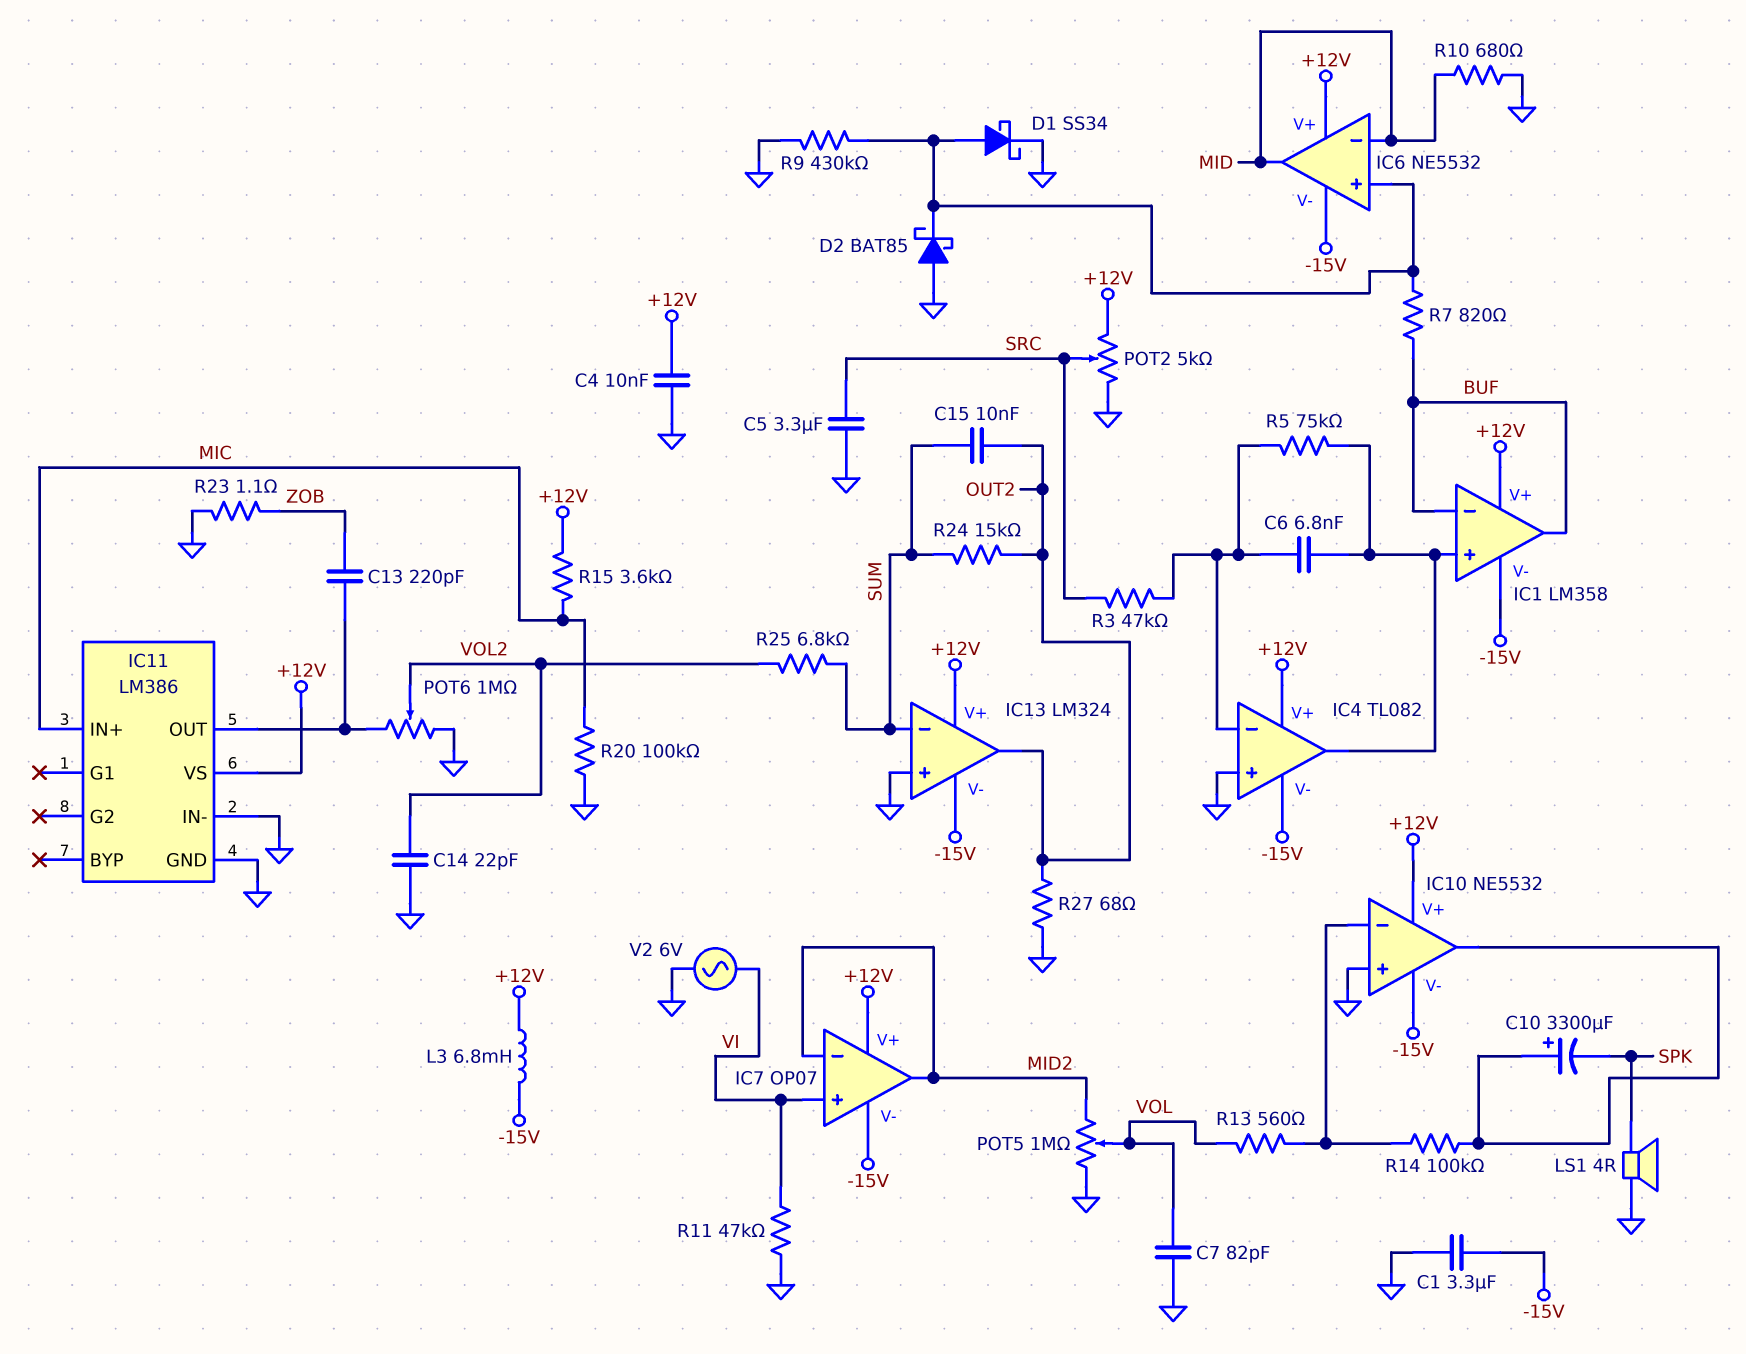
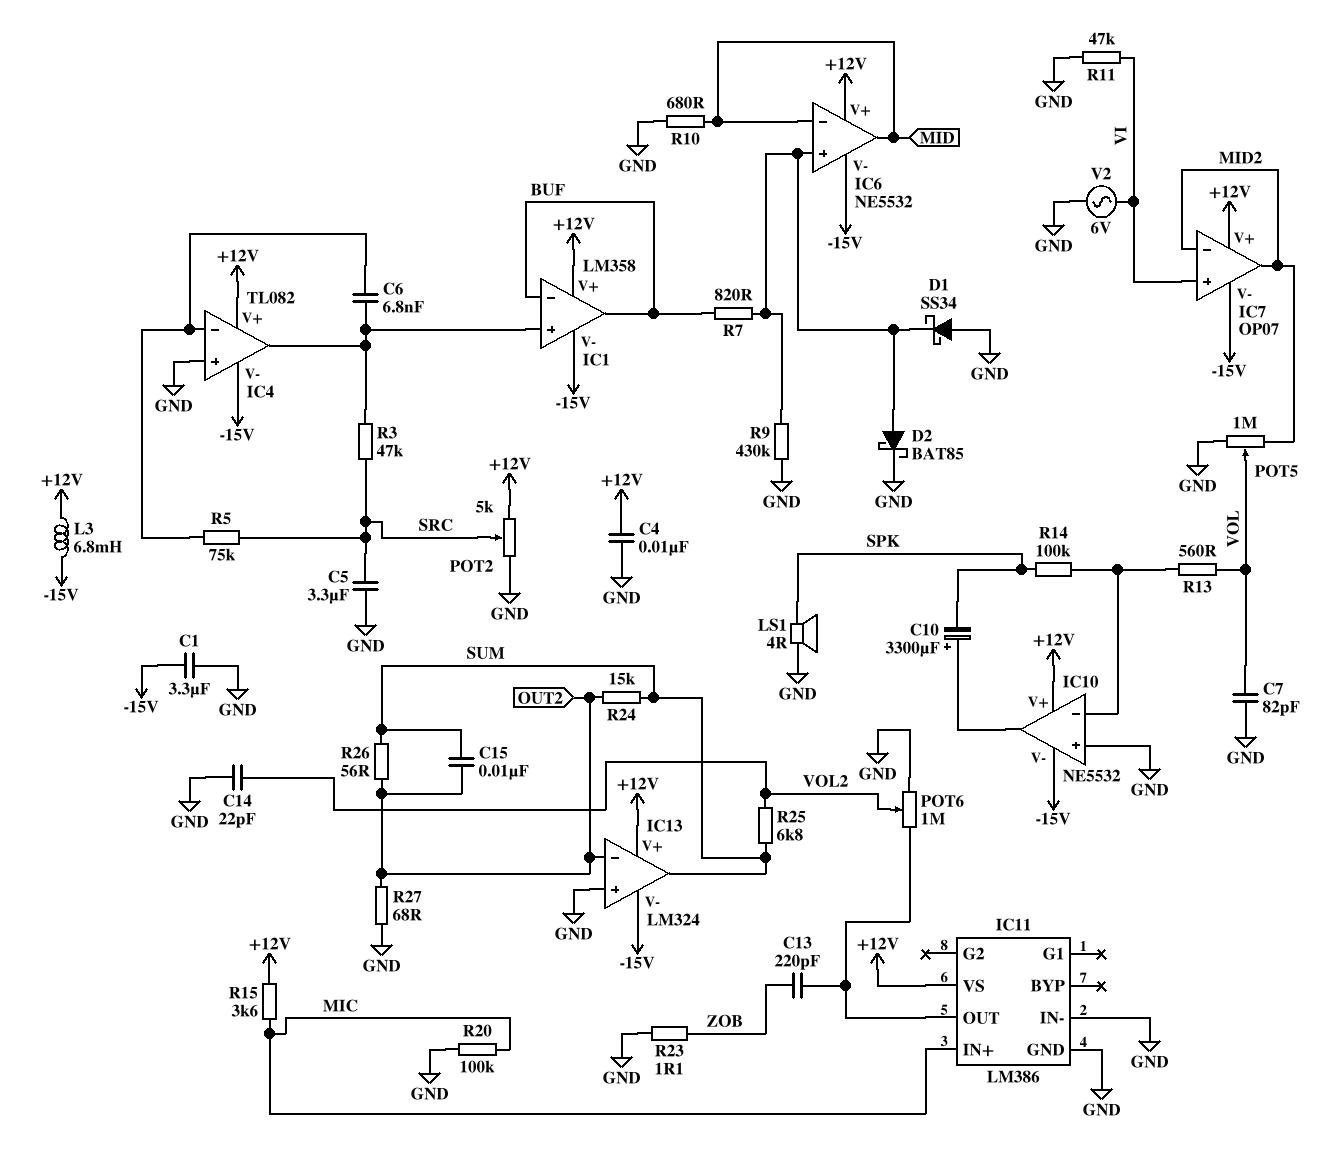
D1: schottky SS34 (A IC6/in+, K GND) -> schottky SS34 (A GND, K IC6/in+)
D2: schottky BAT85 (A GND, K IC6/in+) -> schottky BAT85 (A IC6/in+, K GND)
IC13 pin in-: SUM -> OUT2
IC13 pin out: OUT2 -> SUM
R3: 47k (IC4/in-, SRC) -> 47k (IC1/in+, SRC)
R5: 75k (IC1/in+, IC4/in-) -> 75k (IC4/in-, SRC)
R14: 100k (IC10/in-, IC10/out) -> 100k (IC10/in-, SPK)
R26: none -> 56 (OUT2, SUM)

